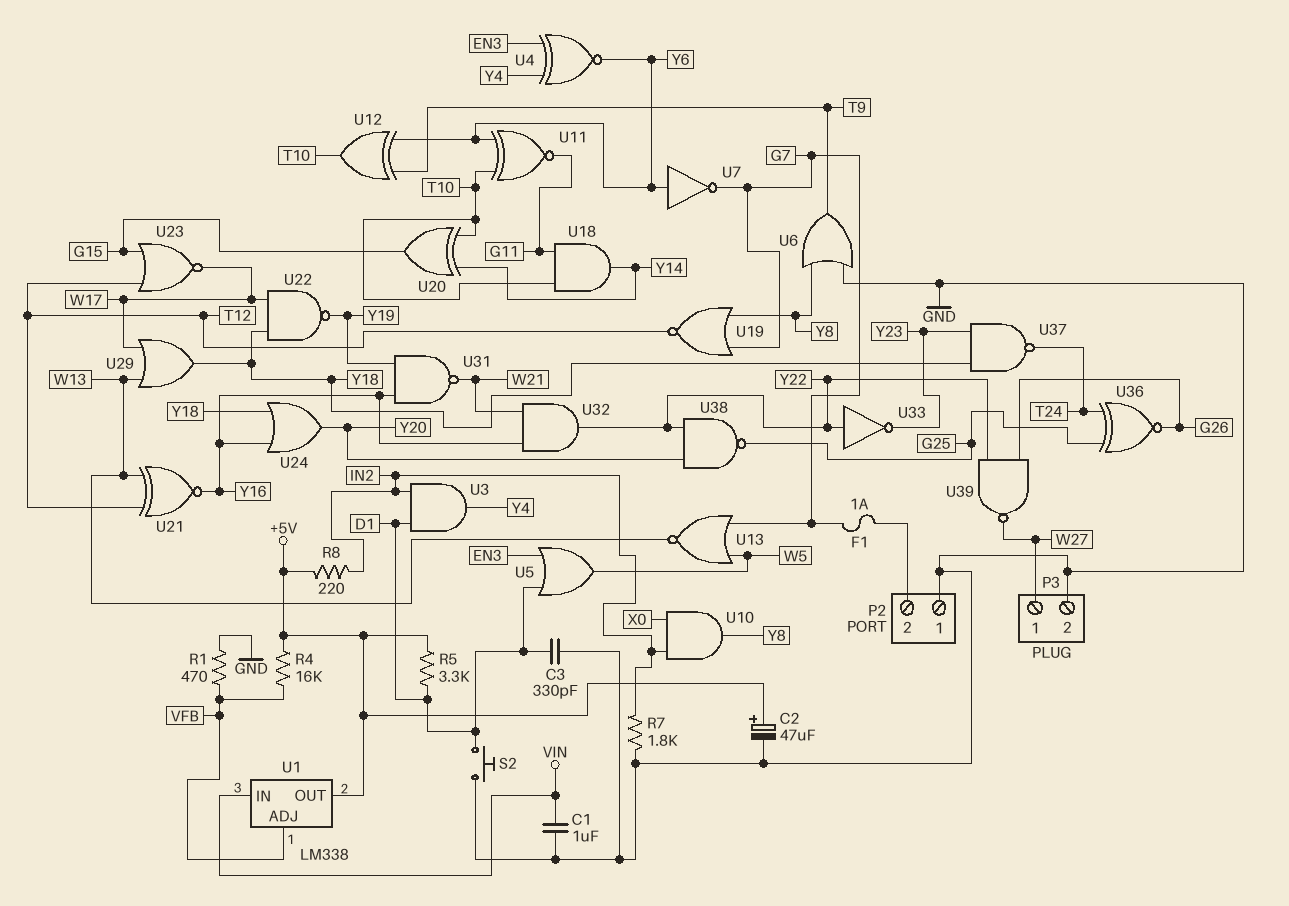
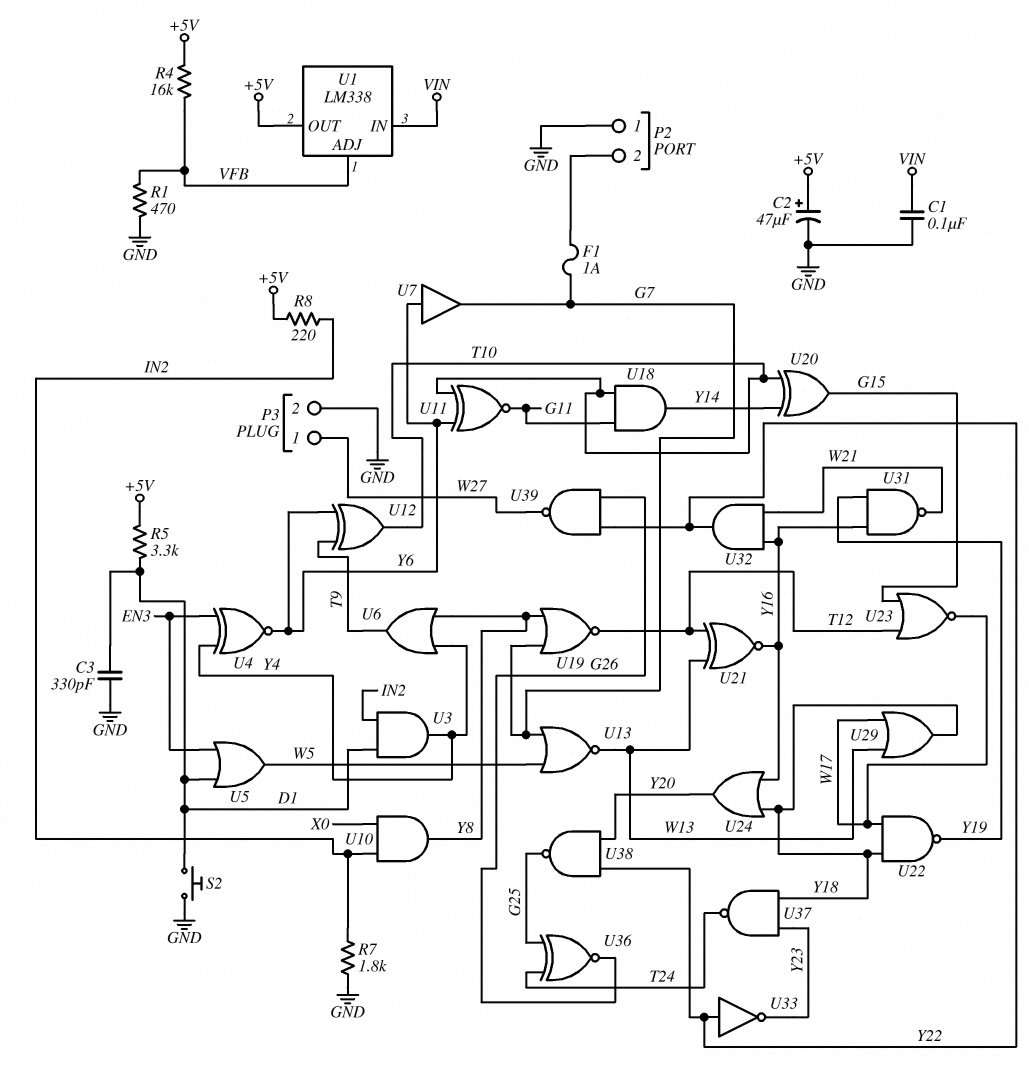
C1: 1uF (GND, VIN) -> 100nF (GND, VIN)
U6: OR (in GND, in Y8, out T9) -> OR (in Y4, in Y8, out T9)
U7: NOT (in Y6, out G7) -> buffer (in Y6, out G7)

